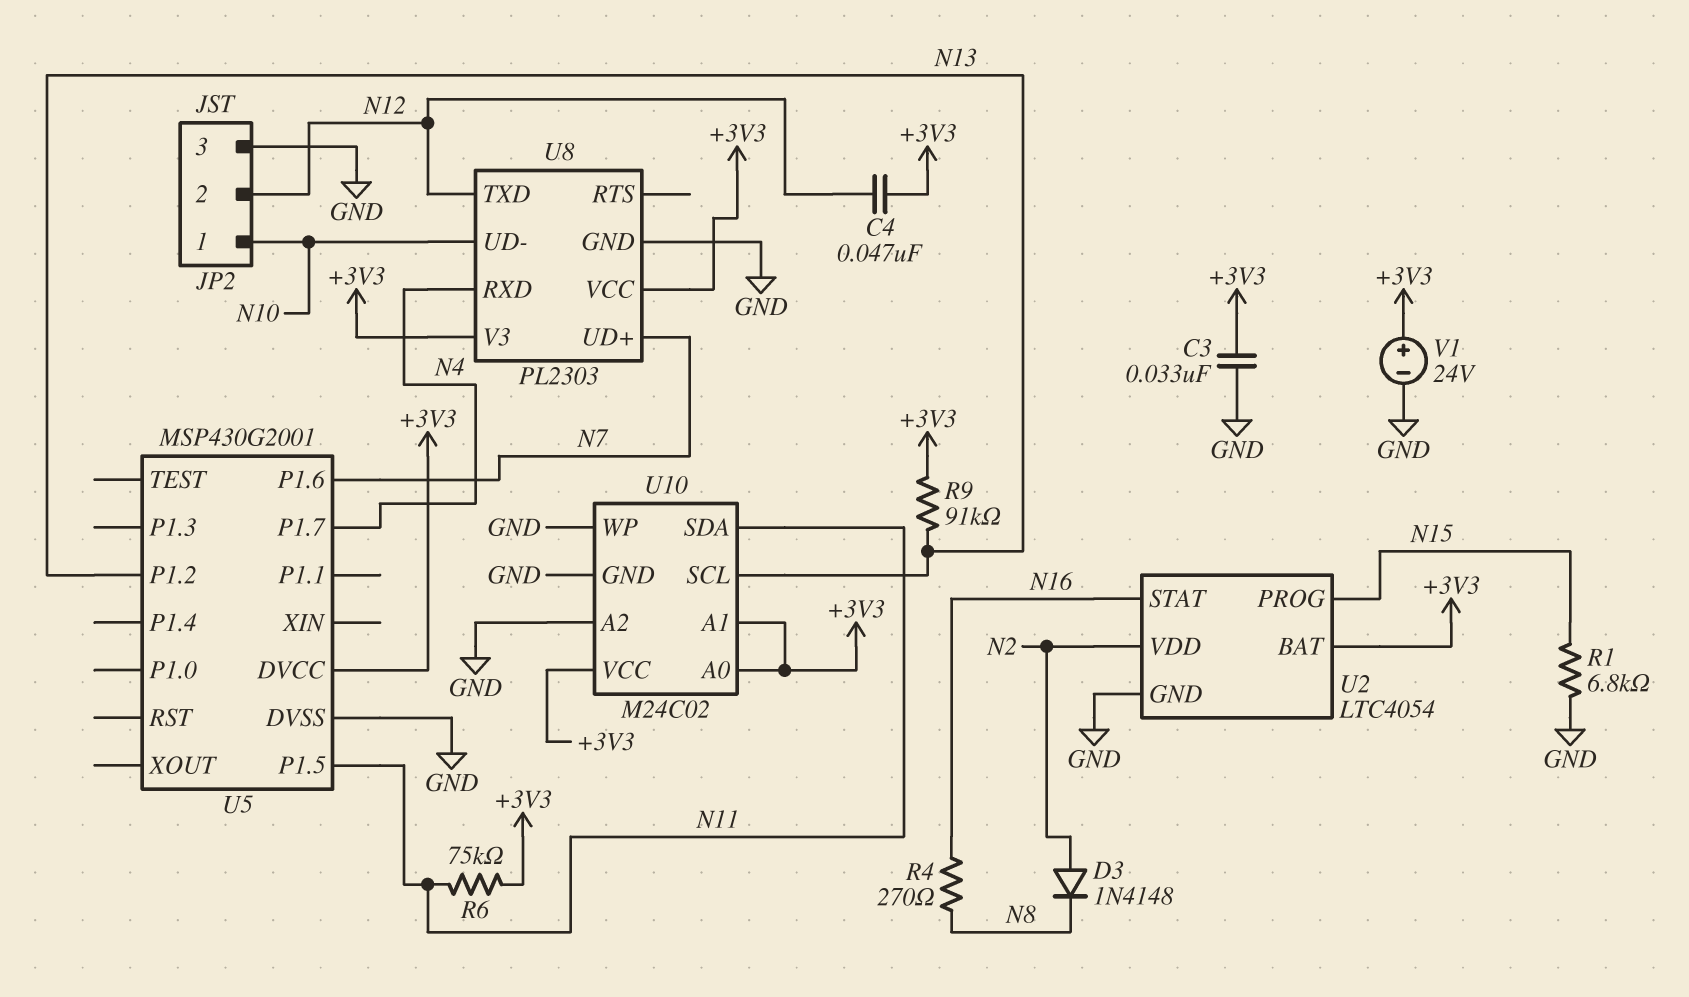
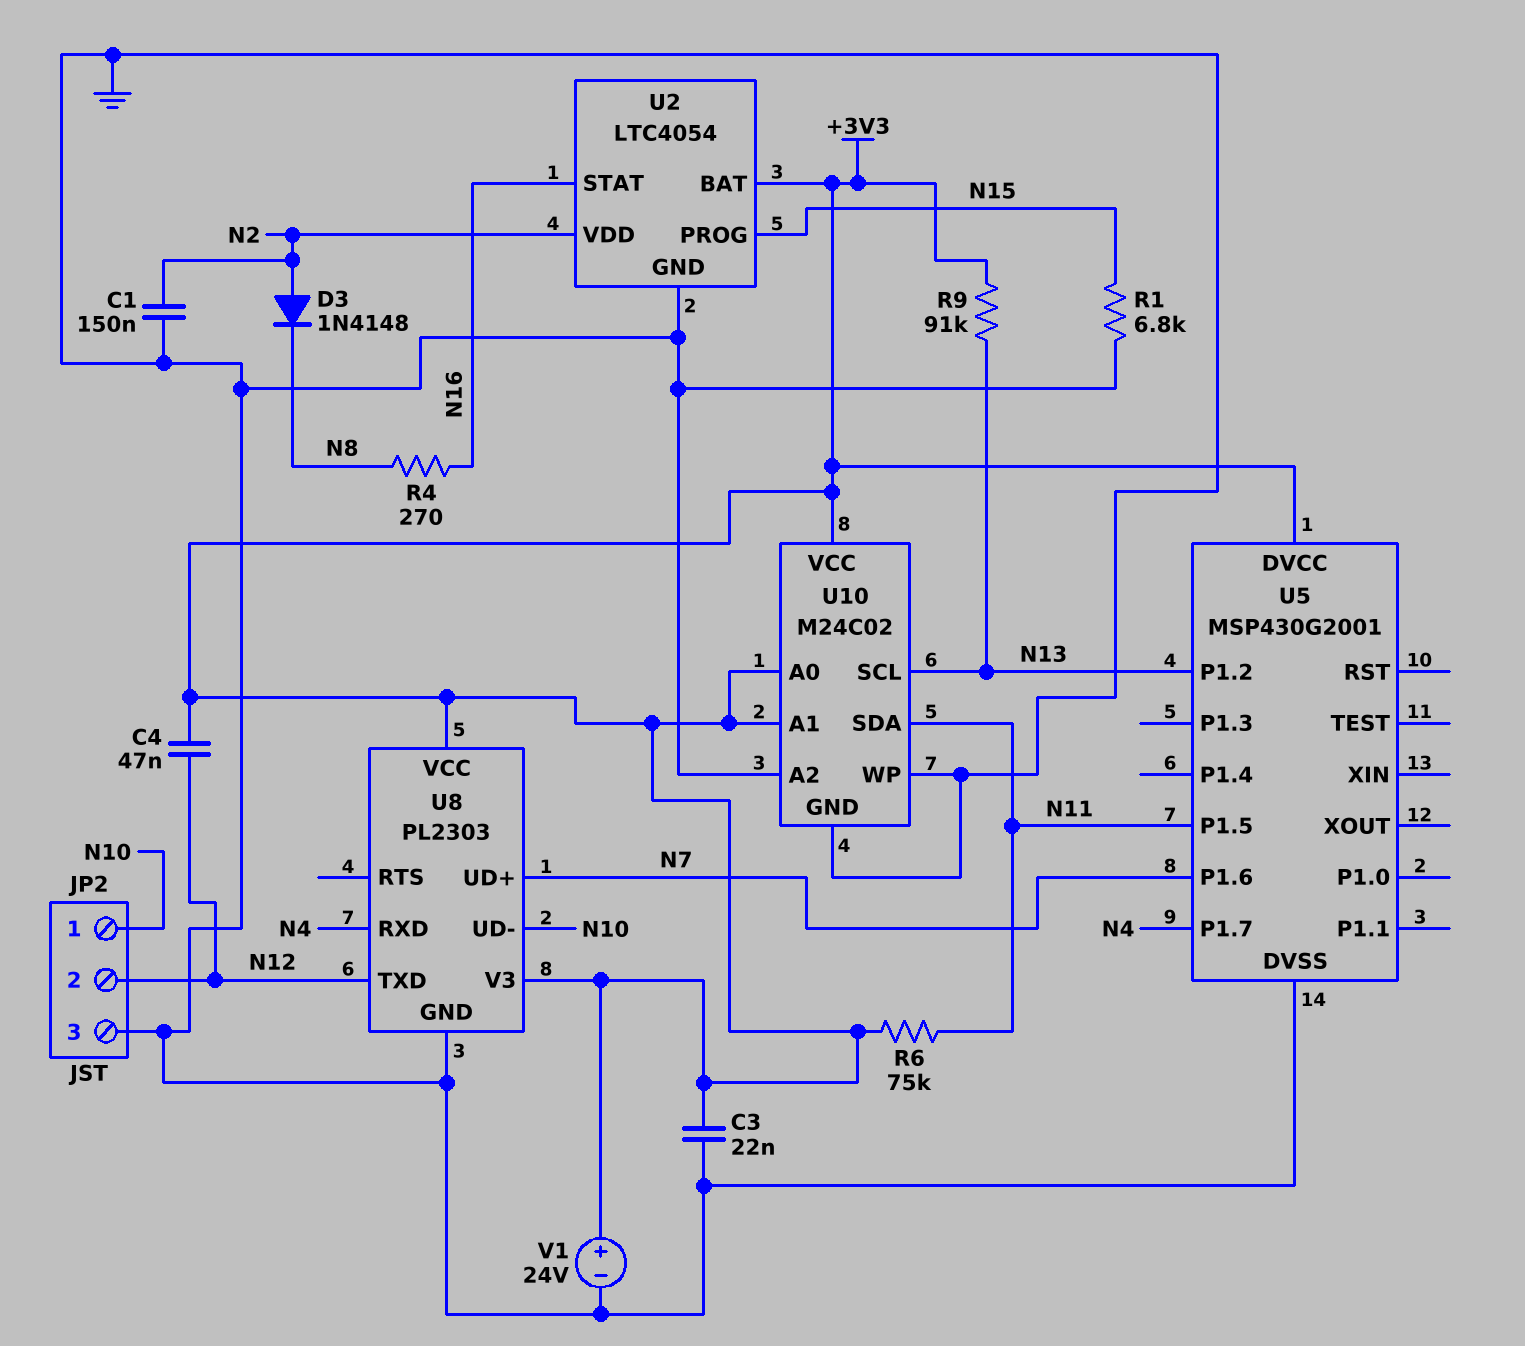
C1: none -> 150nF (GND, N2)
C3: 33nF (+3V3, GND) -> 22nF (+3V3, GND)

